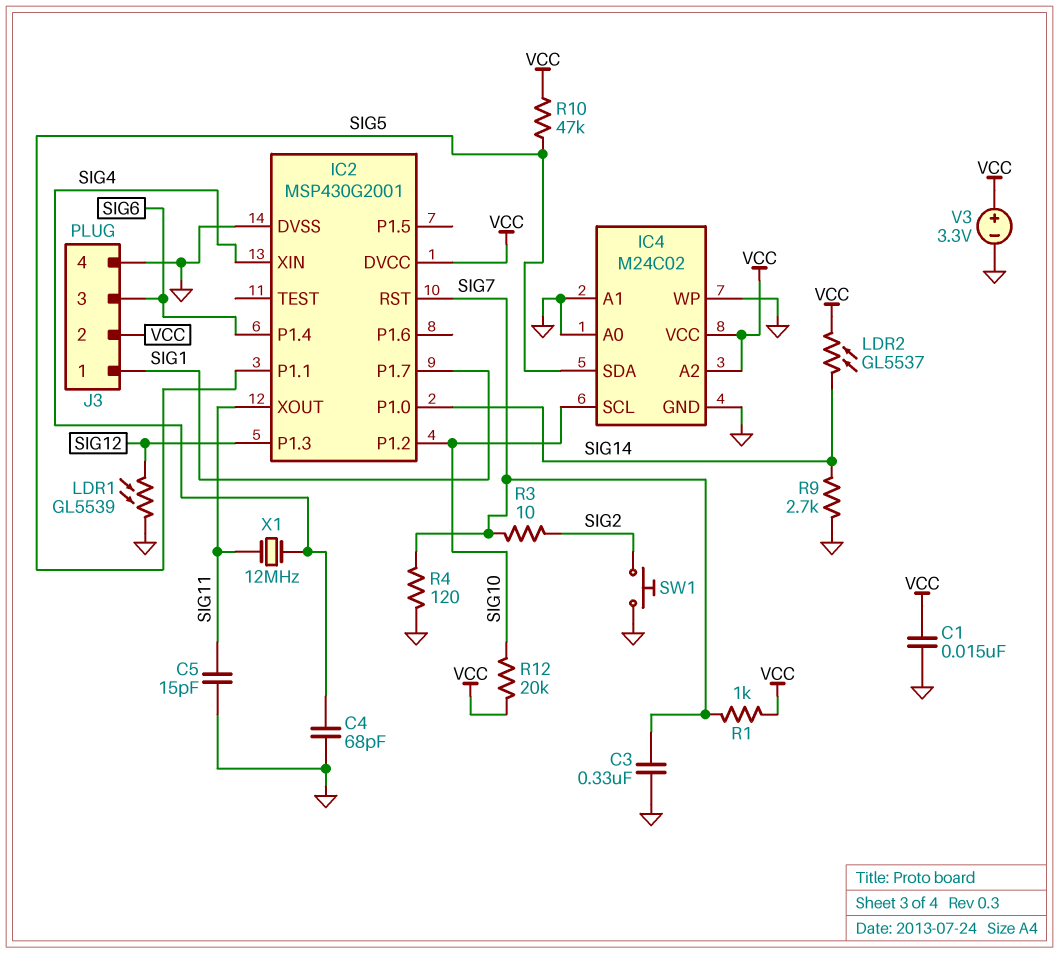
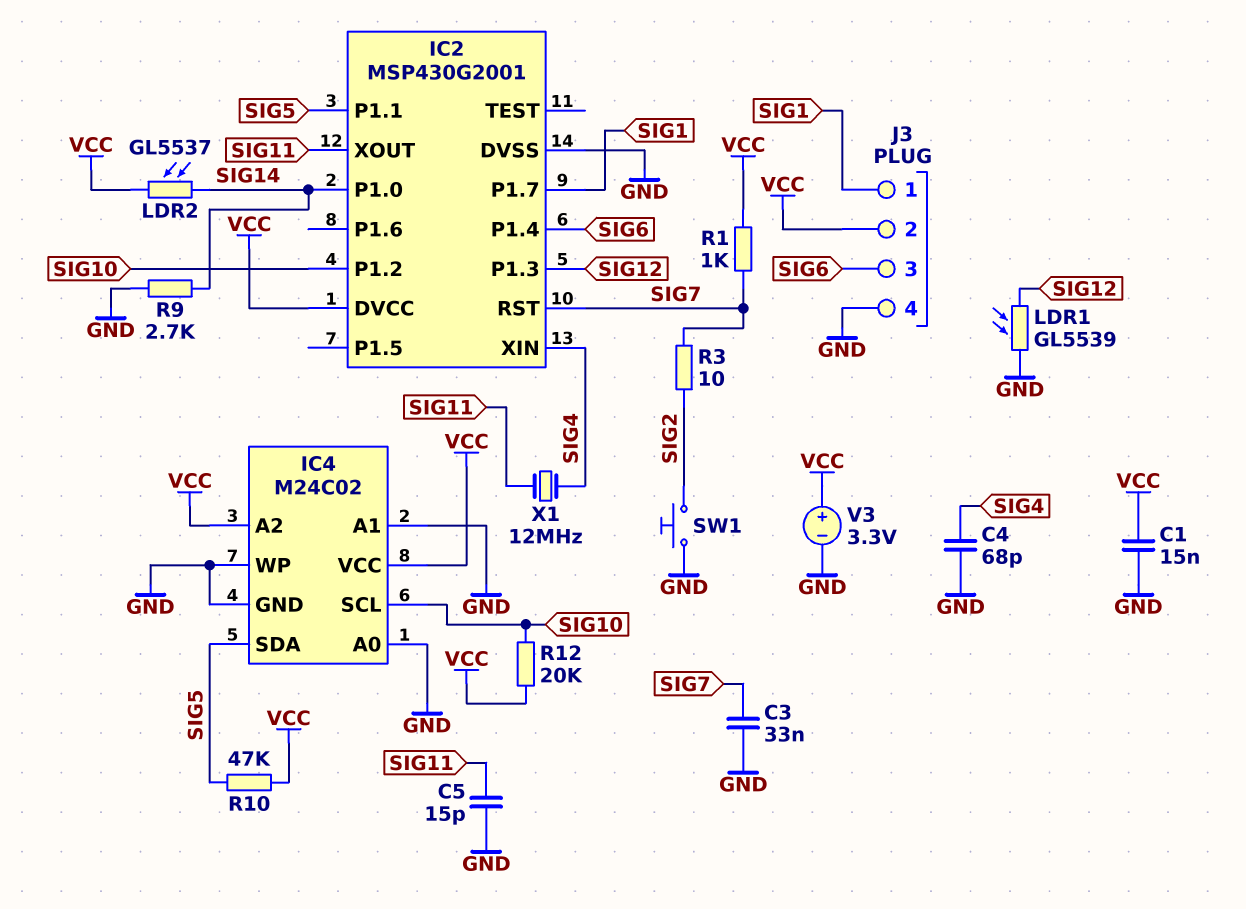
C3: 330nF (GND, SIG7) -> 33nF (GND, SIG7)
R4: 120 (GND, SIG7) -> none

